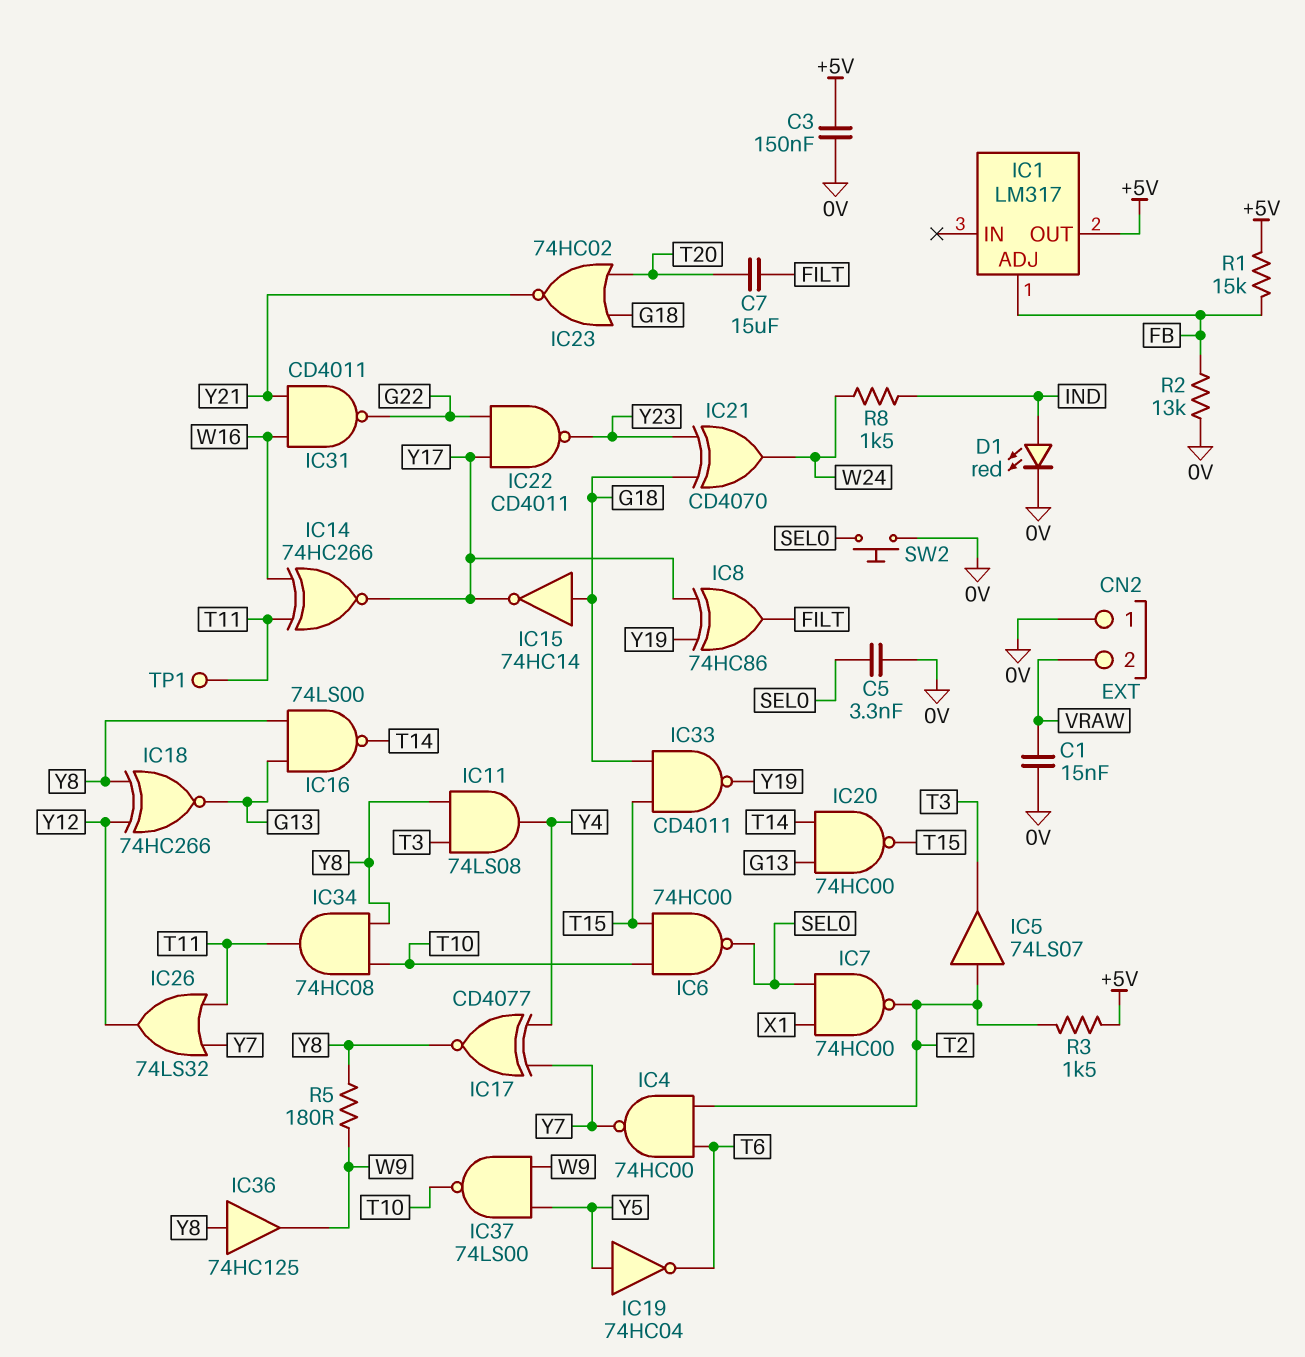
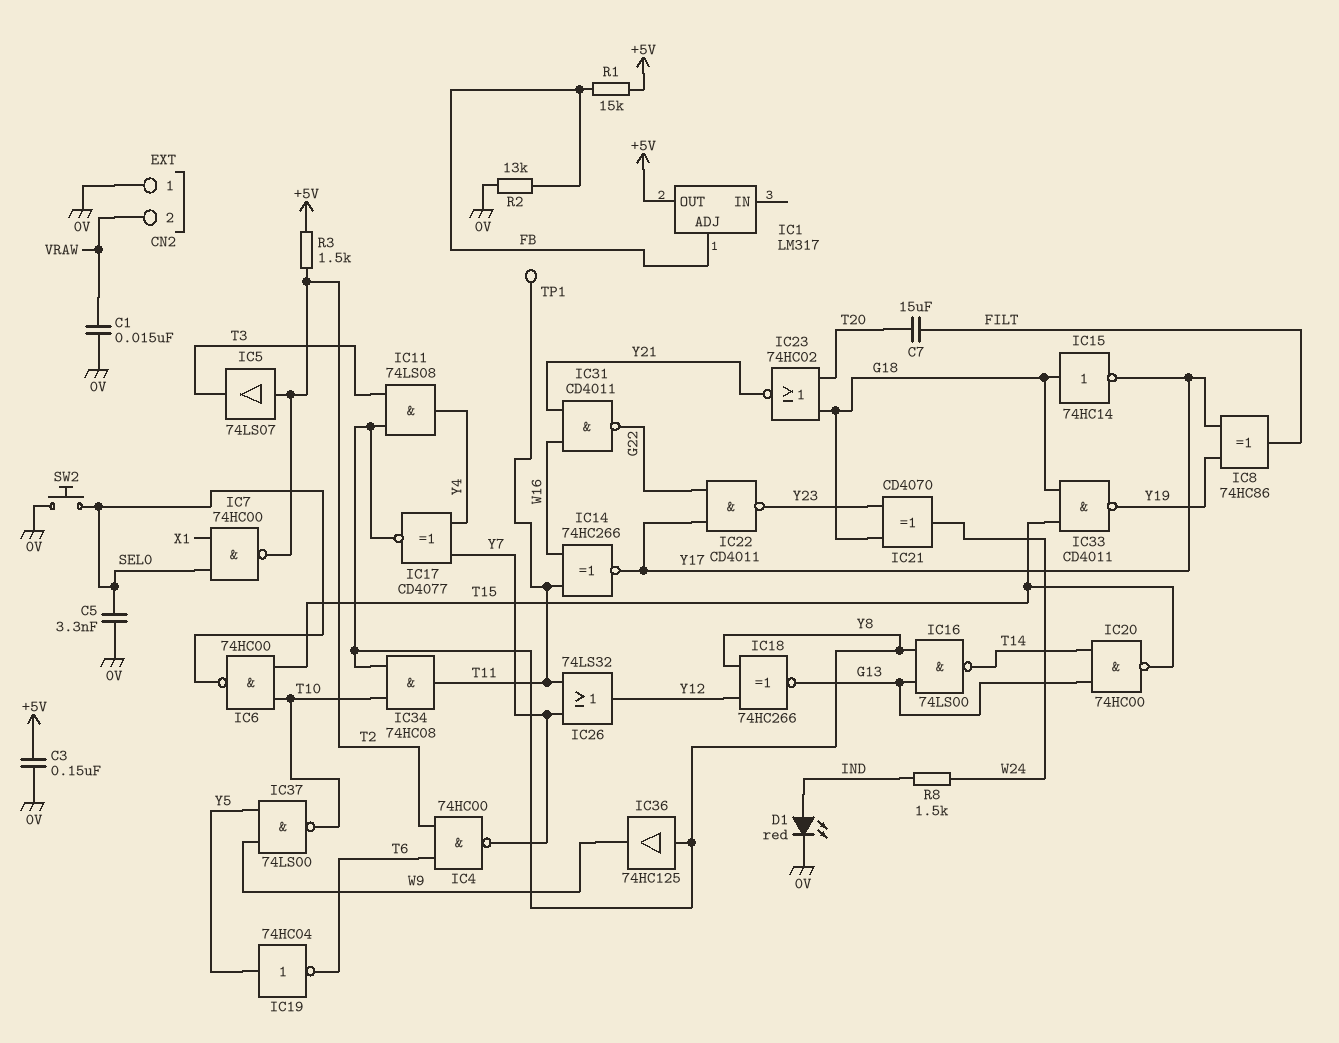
R5: 180 (W9, Y8) -> none

